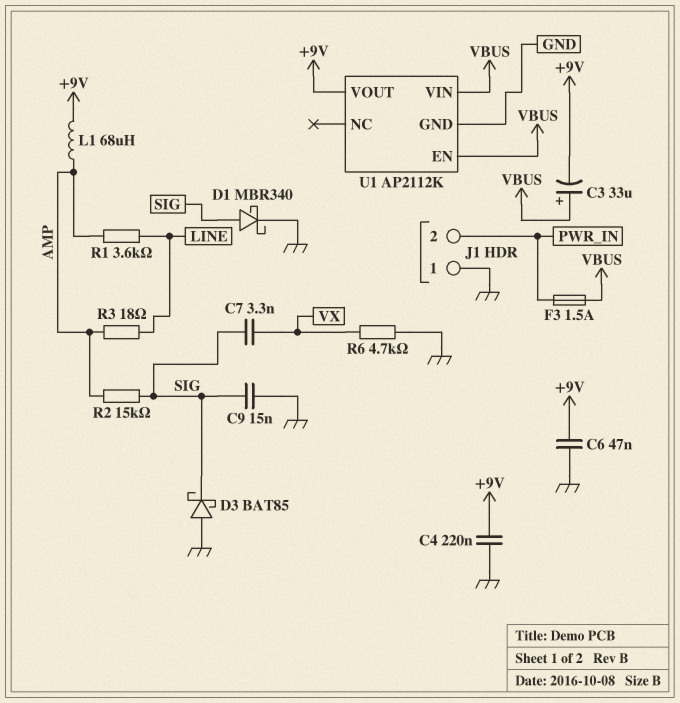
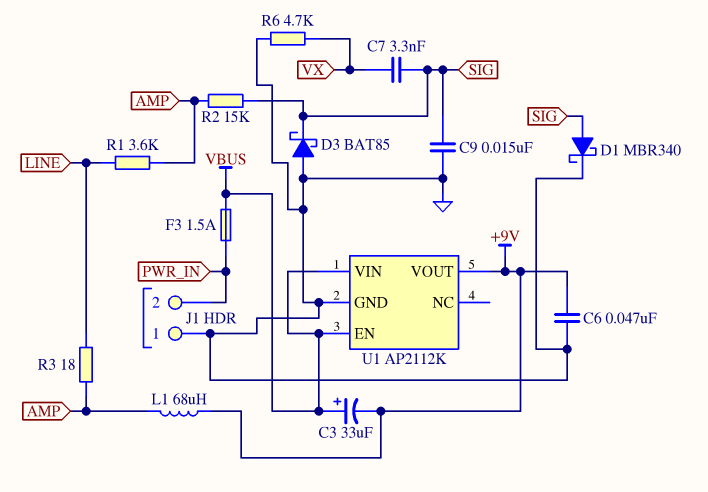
C4: 220nF (+9V, GND) -> none

